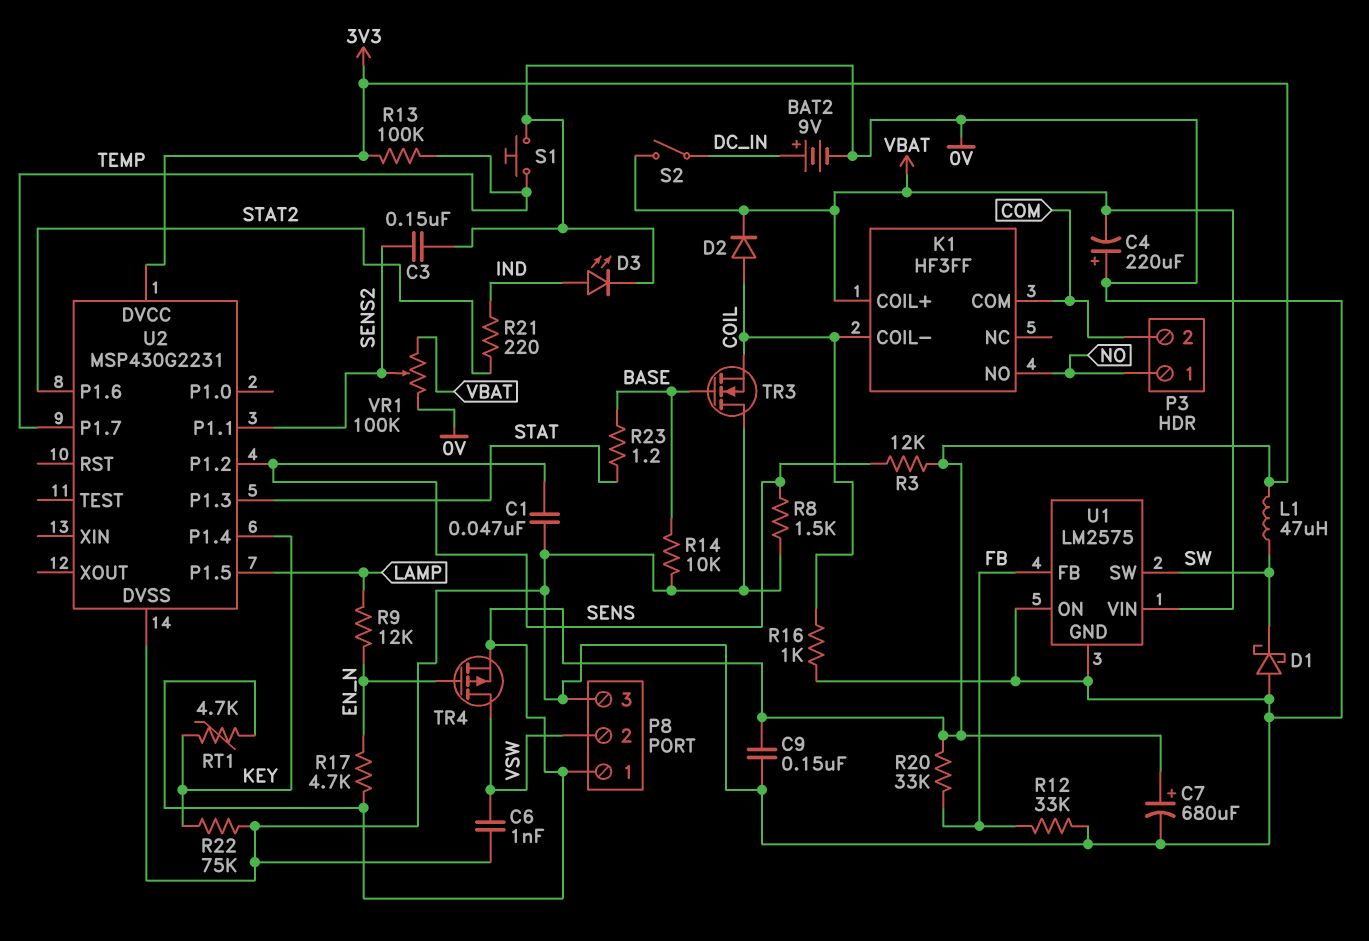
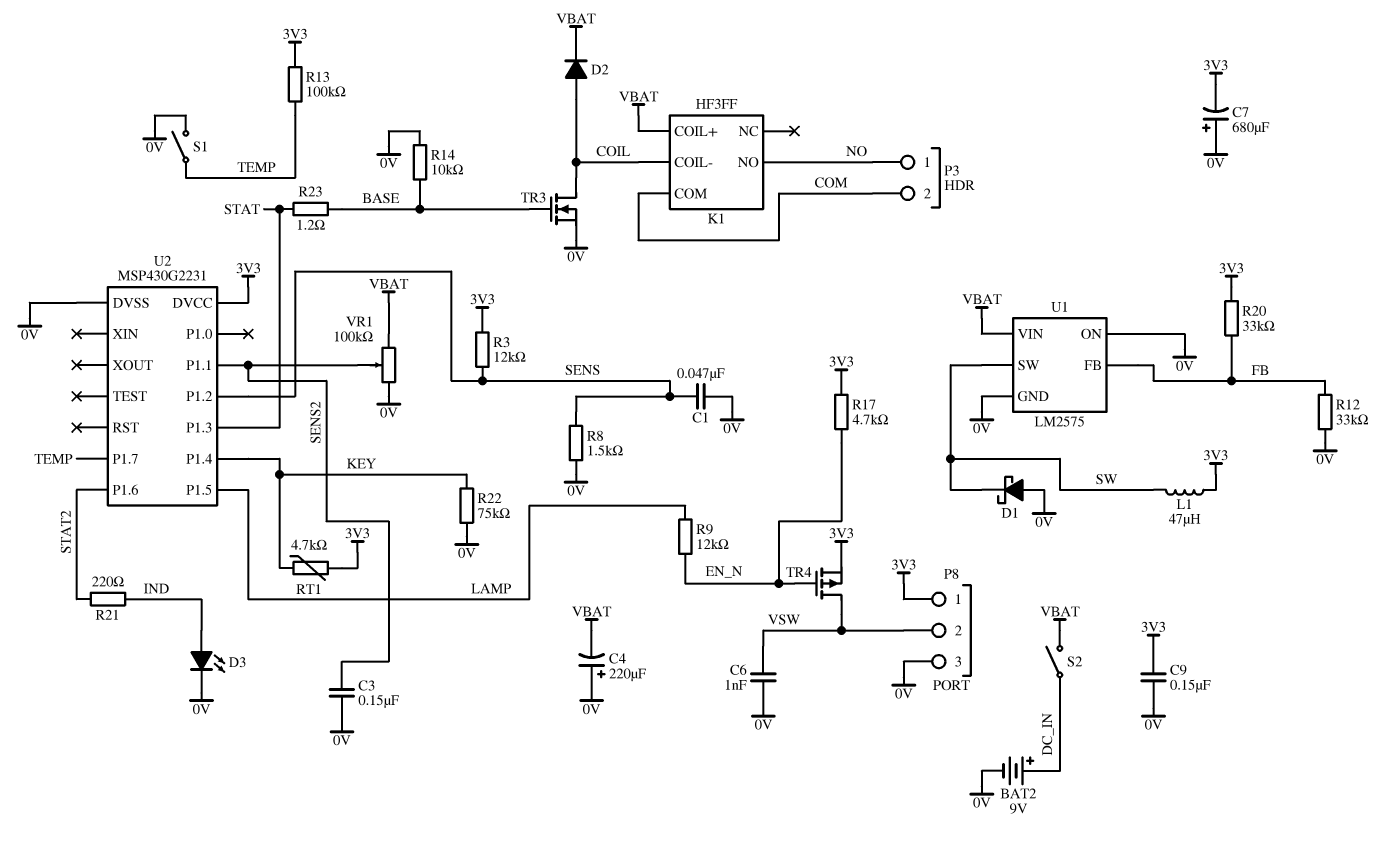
C7: 680uF (plus 3V3, minus 0V) -> 680uF (plus 0V, minus 3V3)
R16: 1k (0V, COIL) -> none
S1: button (0V, TEMP) -> switch (0V, TEMP)
TR3: NMOS (G BASE, D 0V, S COIL) -> NMOS (G BASE, D COIL, S 0V)

